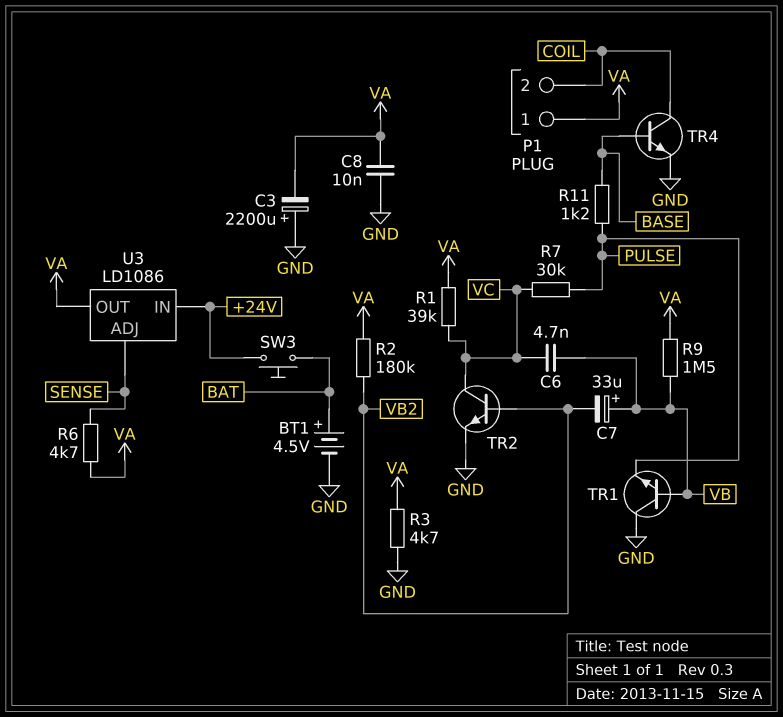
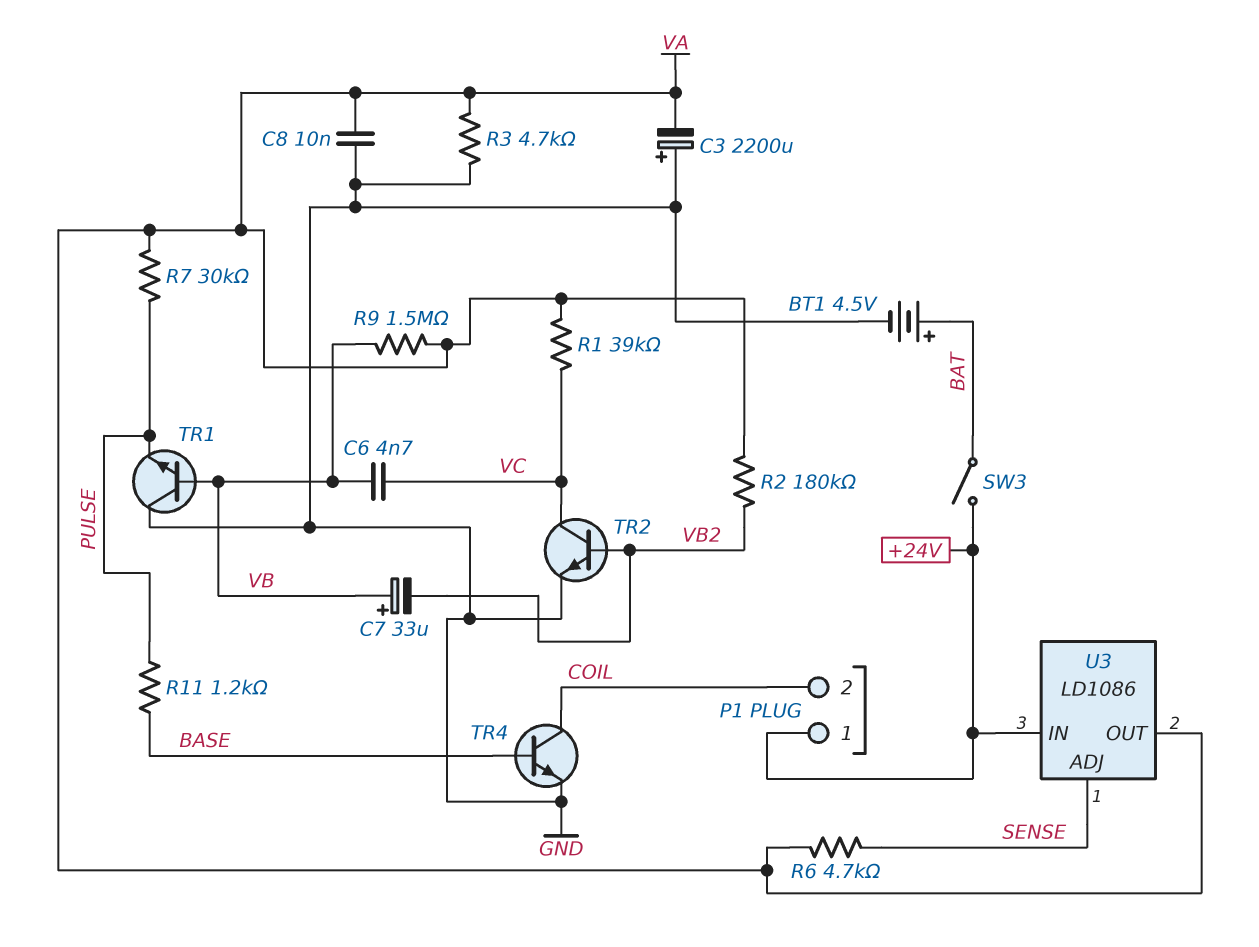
P1 pin 1: VA -> +24V
R7: 30k (PULSE, VC) -> 30k (PULSE, VA)
SW3: button (+24V, BAT) -> switch (+24V, BAT)

